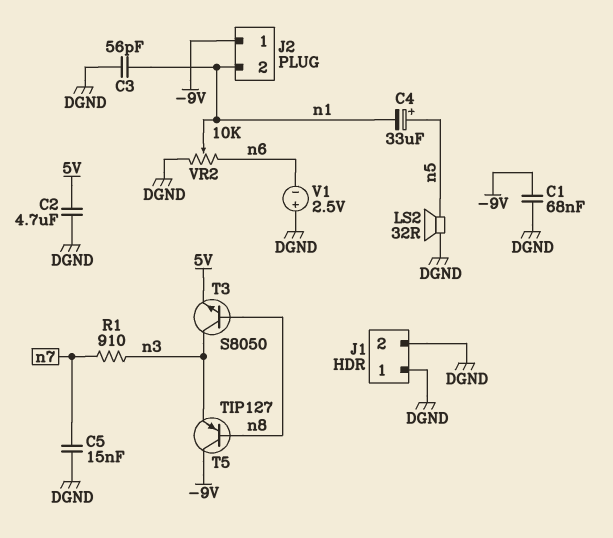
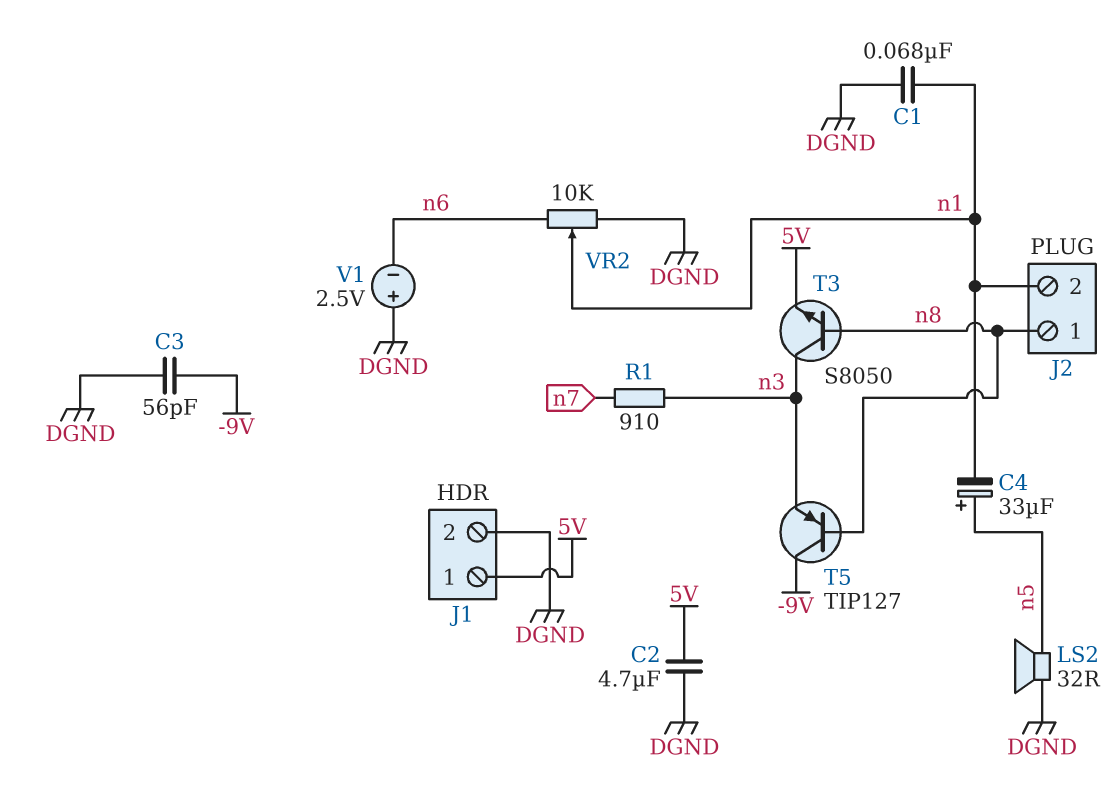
C1: 68nF (-9V, DGND) -> 68nF (DGND, n1)
C3: 56pF (DGND, n1) -> 56pF (-9V, DGND)
C5: 15nF (DGND, n7) -> none
J1 pin 1: DGND -> 5V
J2 pin 1: -9V -> n8

